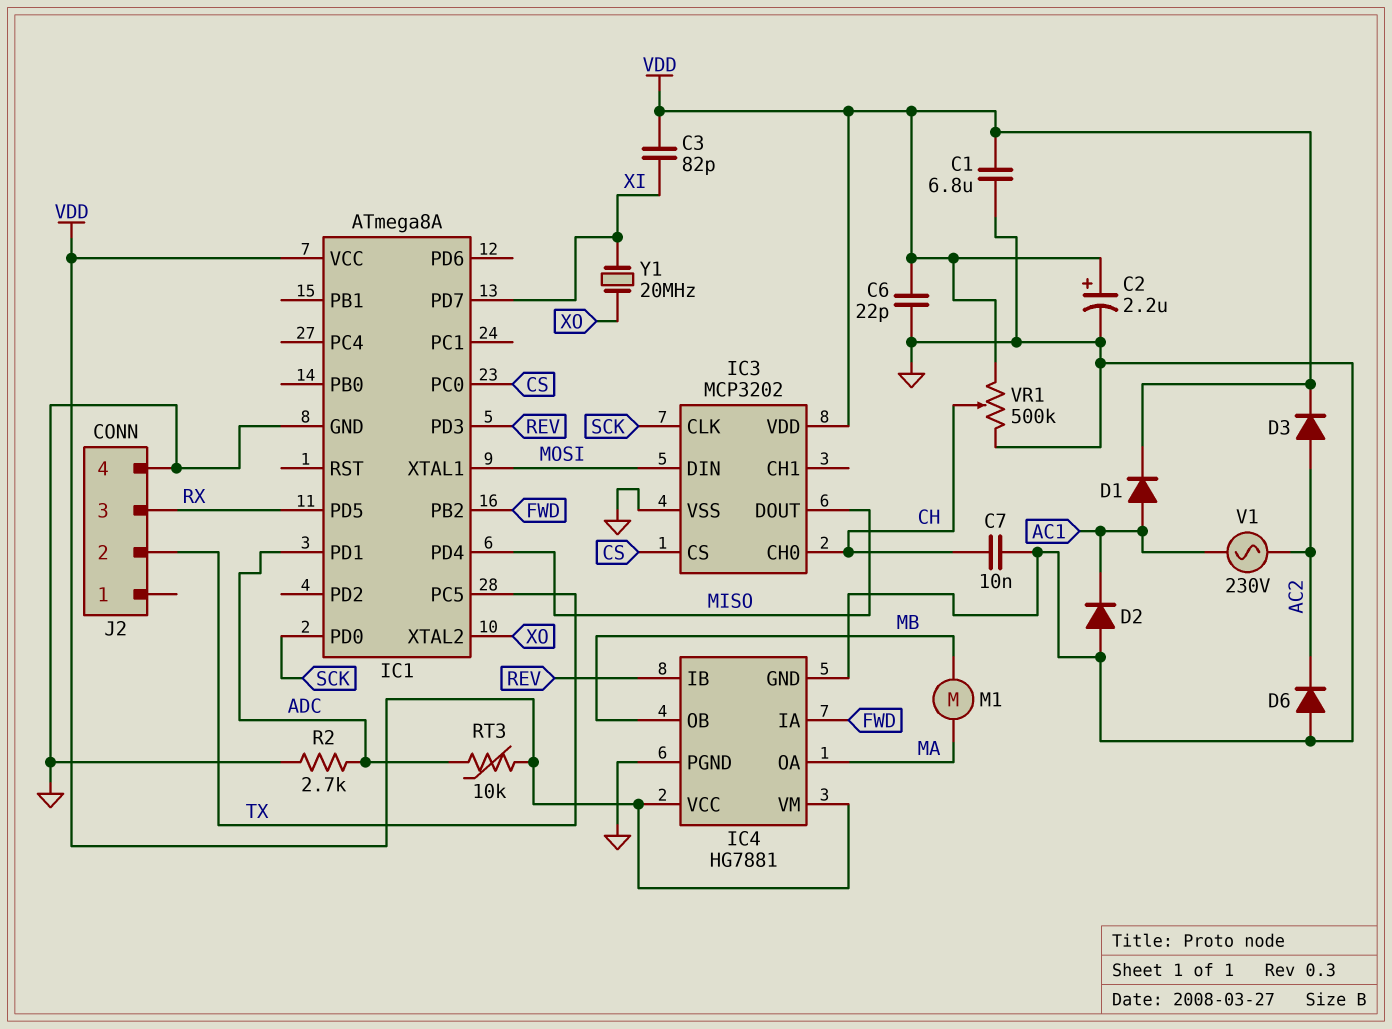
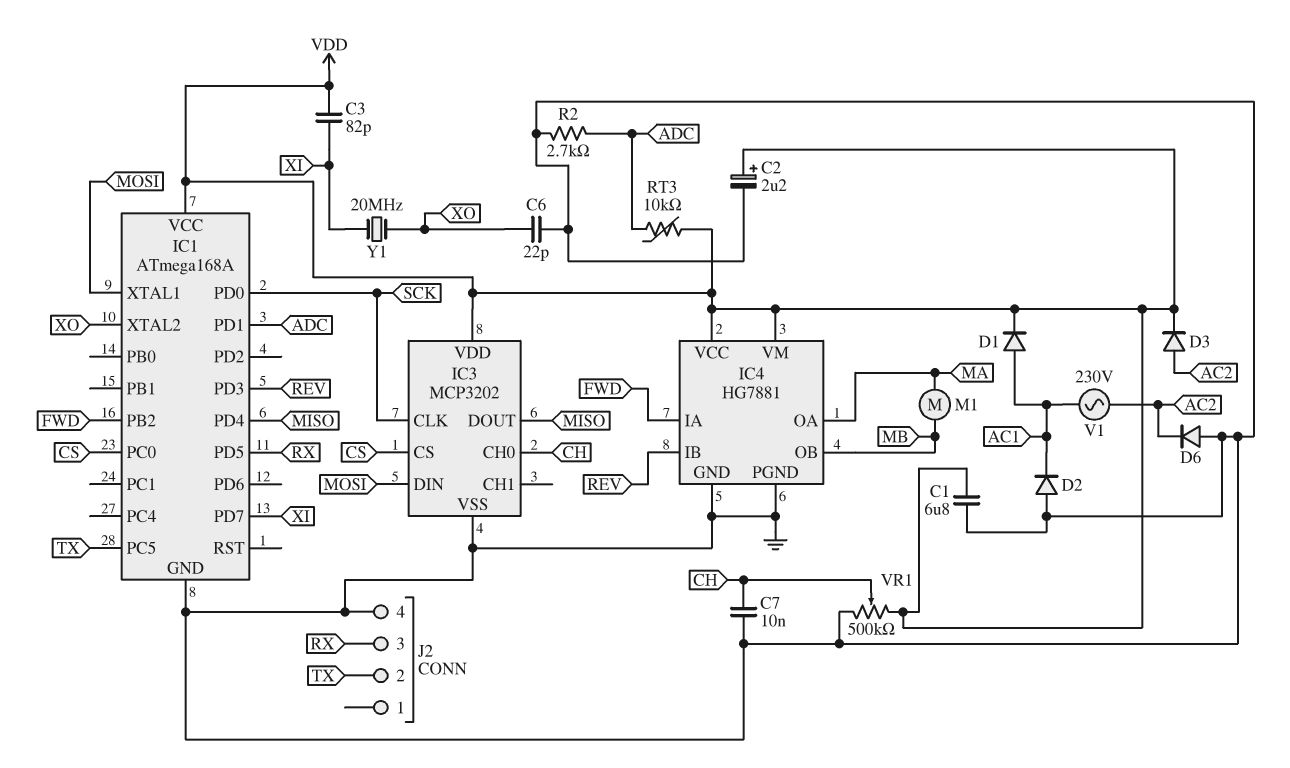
C6: 22pF (GND, VDD) -> 22pF (GND, XO)
IC1: ATmega8A -> ATmega168A

